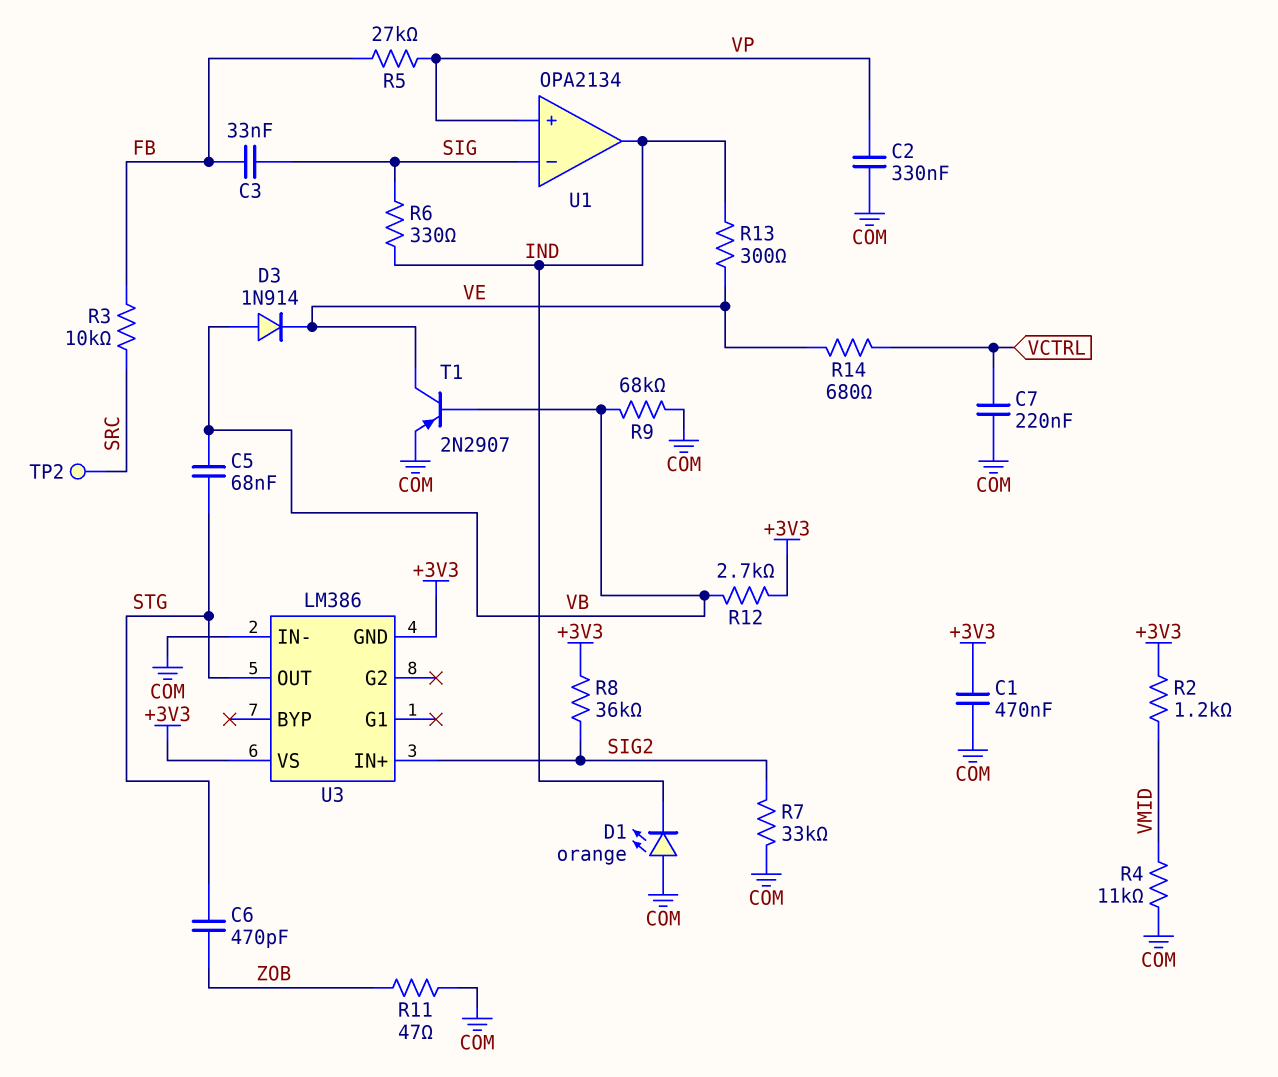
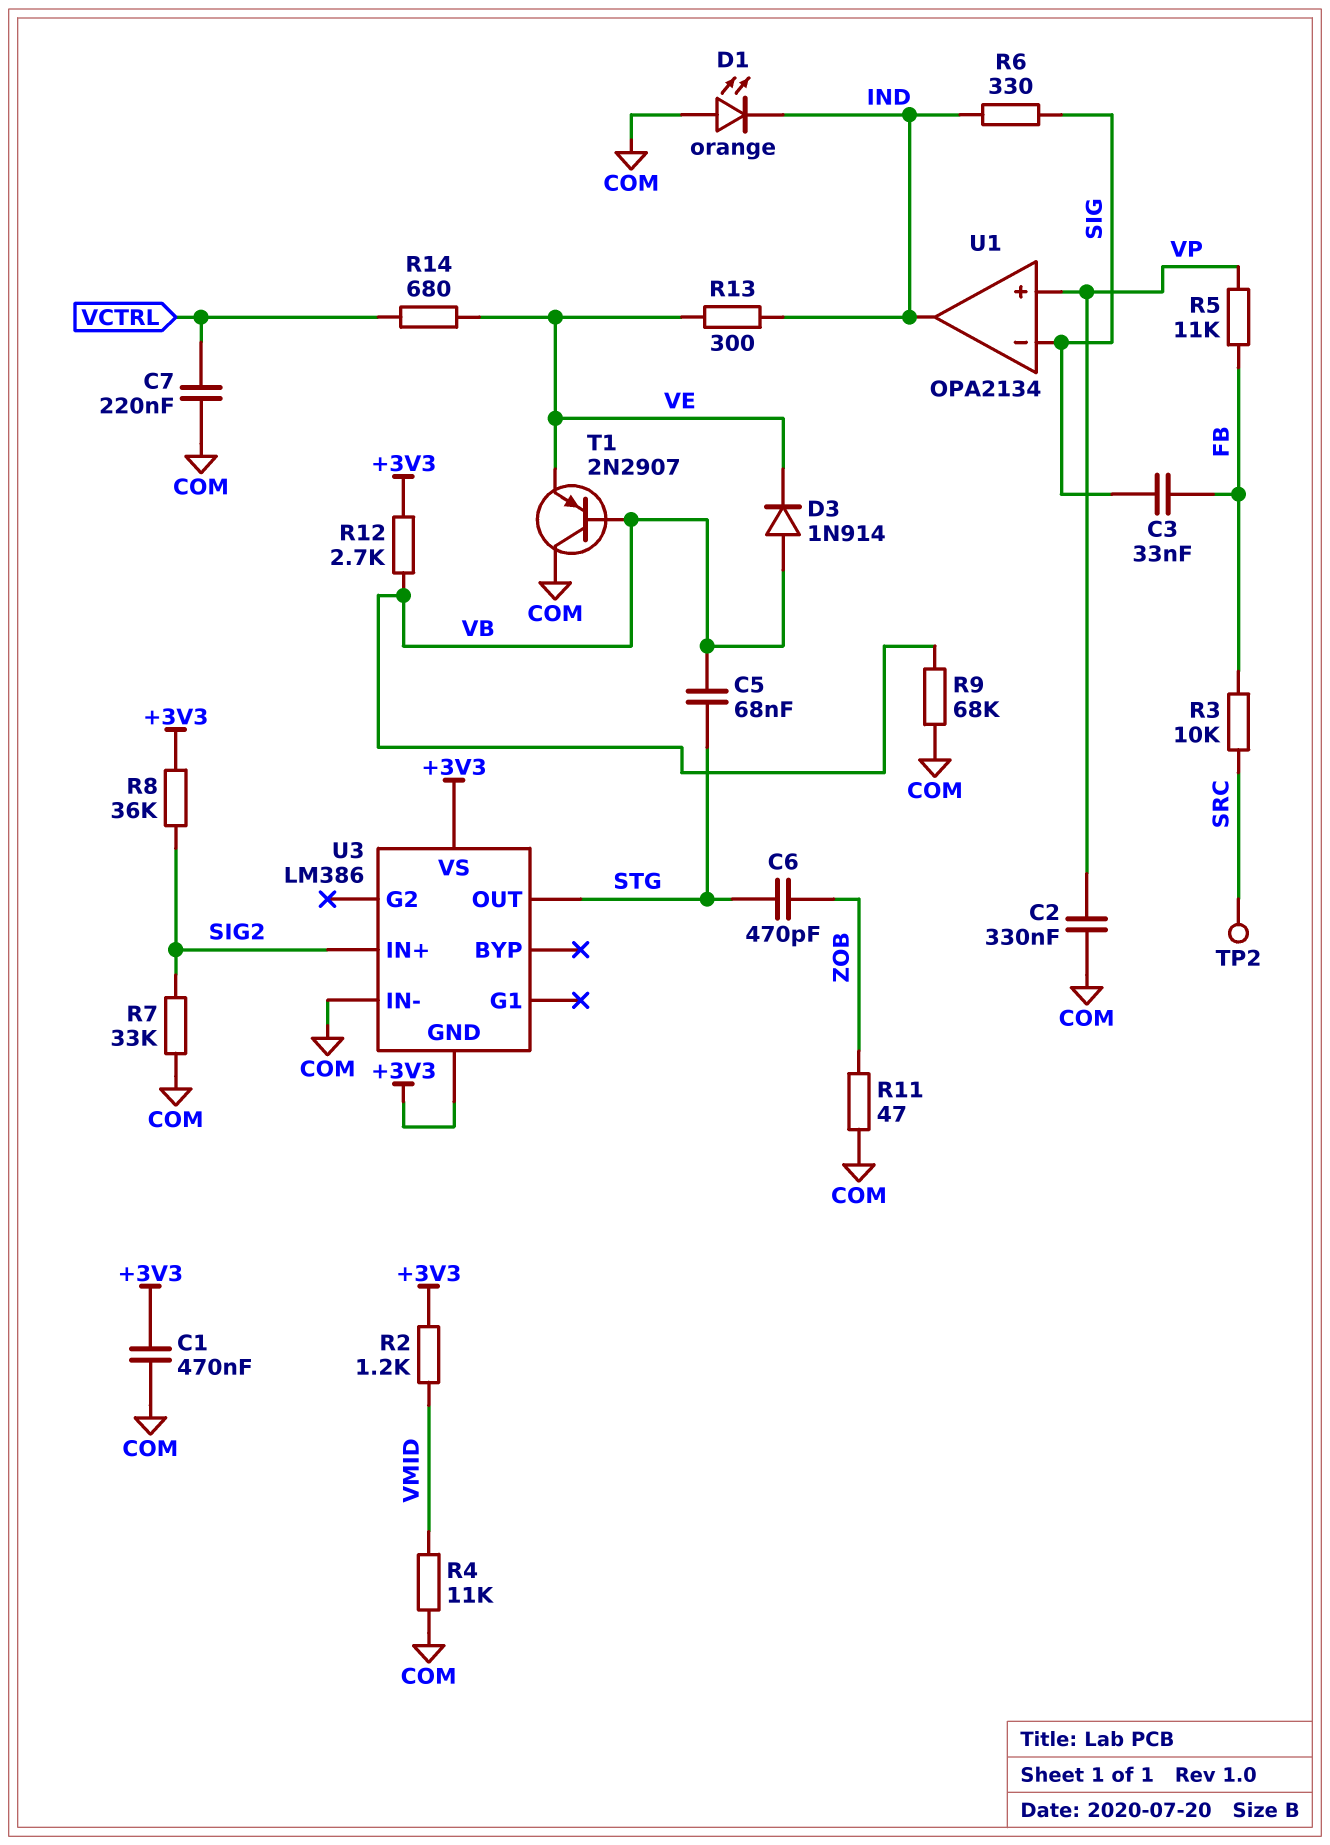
R5: 27k (FB, VP) -> 11k (FB, VP)
T1: PNP 2N2907 (B VB, C VE, E COM) -> PNP 2N2907 (B VB, C COM, E VE)

